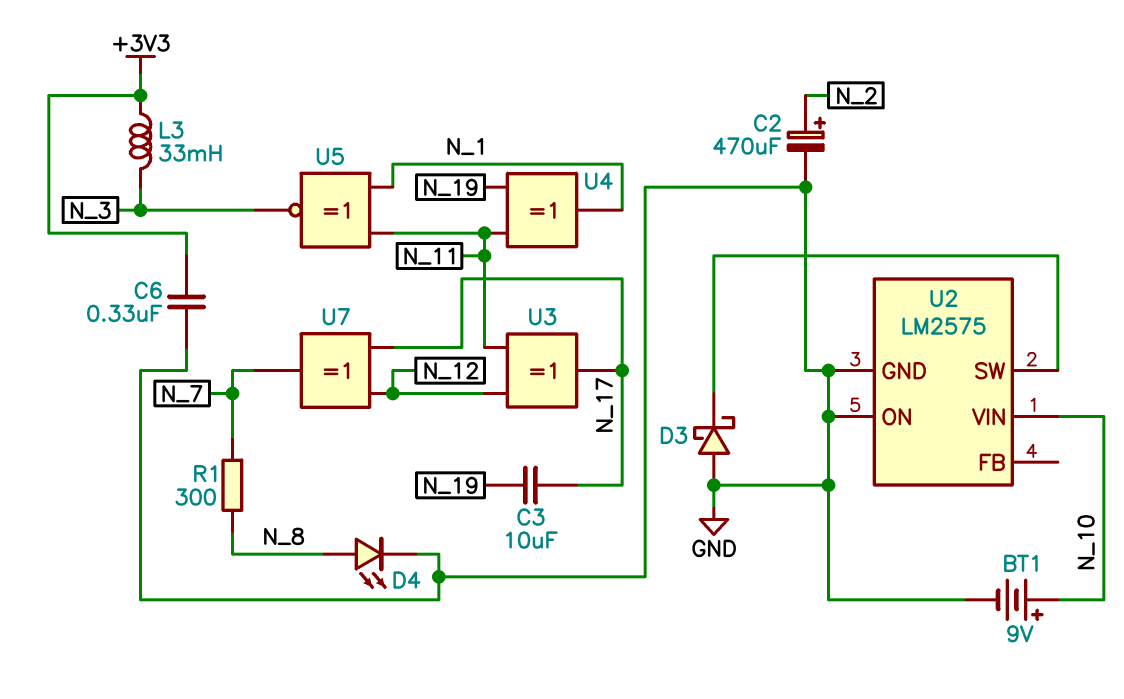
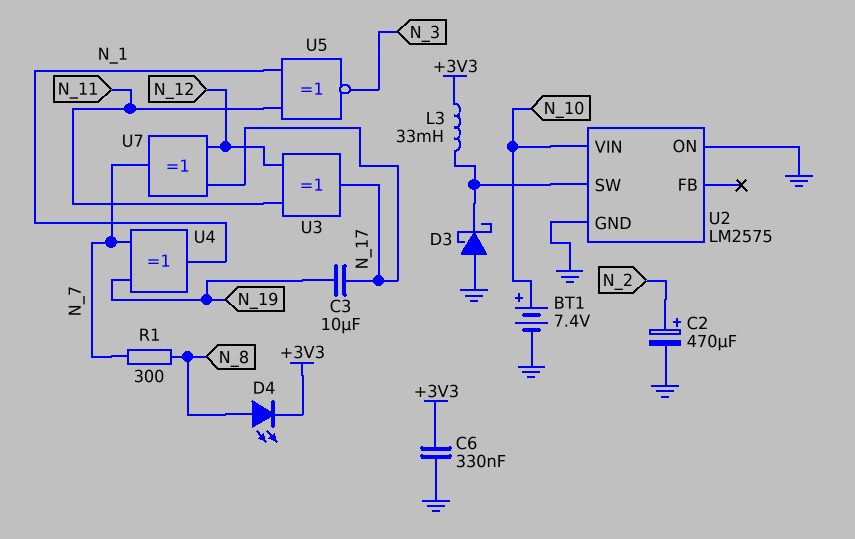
BT1: 9V (plus N_10, minus GND) -> 7.4V (plus N_10, minus GND)
D4: LED (A N_8, K GND) -> LED (A N_8, K +3V3)
L3: 33mH (+3V3, N_3) -> 33mH (+3V3, U2/SW)
U4: XOR (in N_11, in N_19, out N_1) -> XOR (in N_7, in N_19, out N_1)

